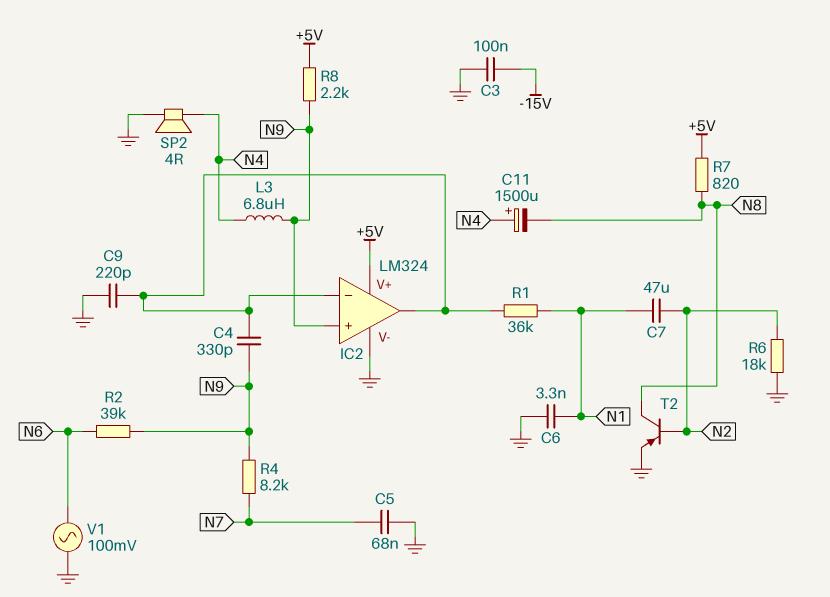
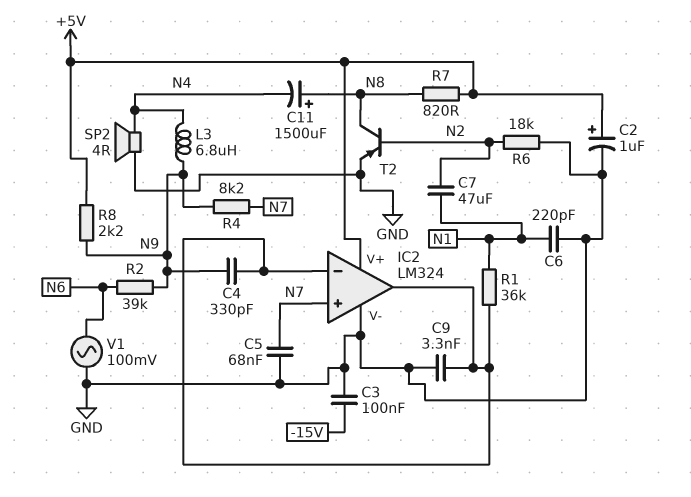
C2: none -> 1uF (plus +5V, minus GND)
C6: 3.3nF (GND, N1) -> 220pF (GND, N1)
C9: 220pF (GND, IC2/in-) -> 3.3nF (GND, IC2/in-)
C11: 1500uF (plus N4, minus N8) -> 1500uF (plus N8, minus N4)
IC2 pin in+: N9 -> N7

